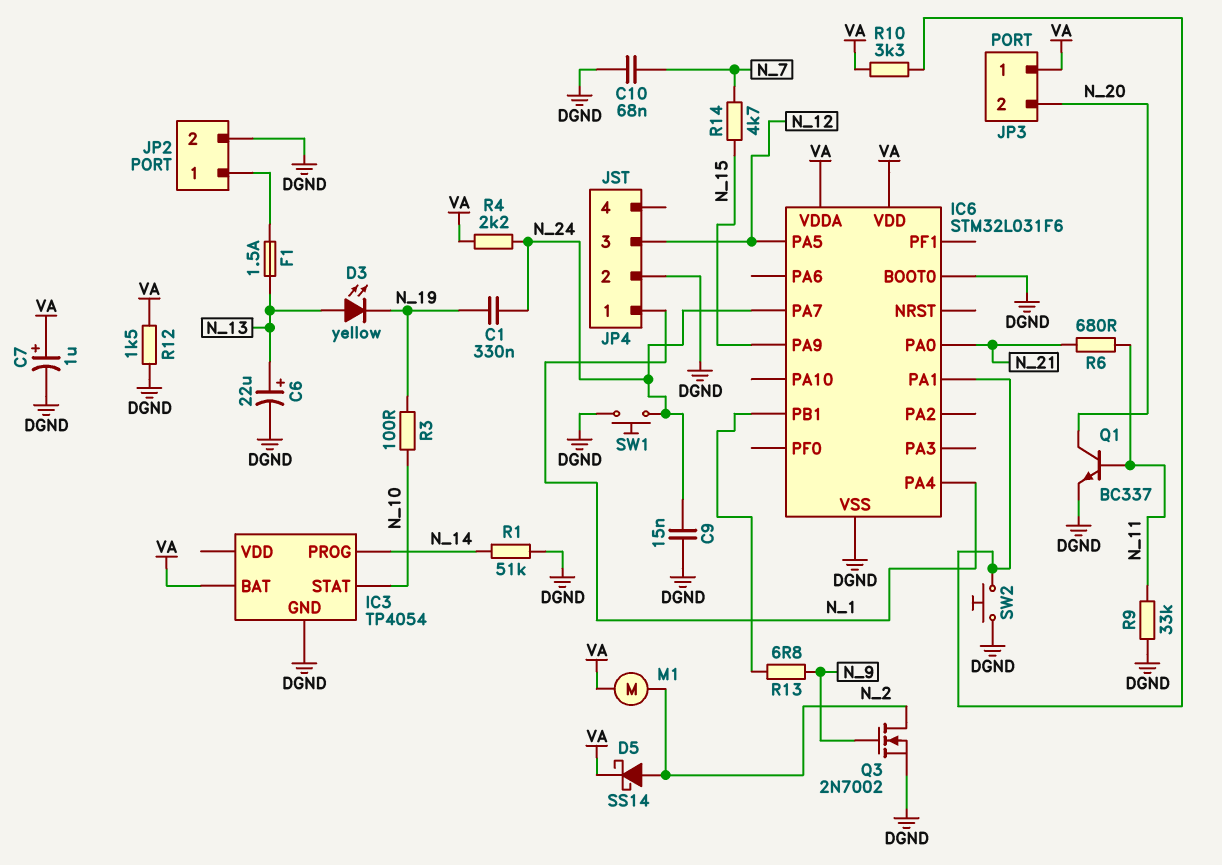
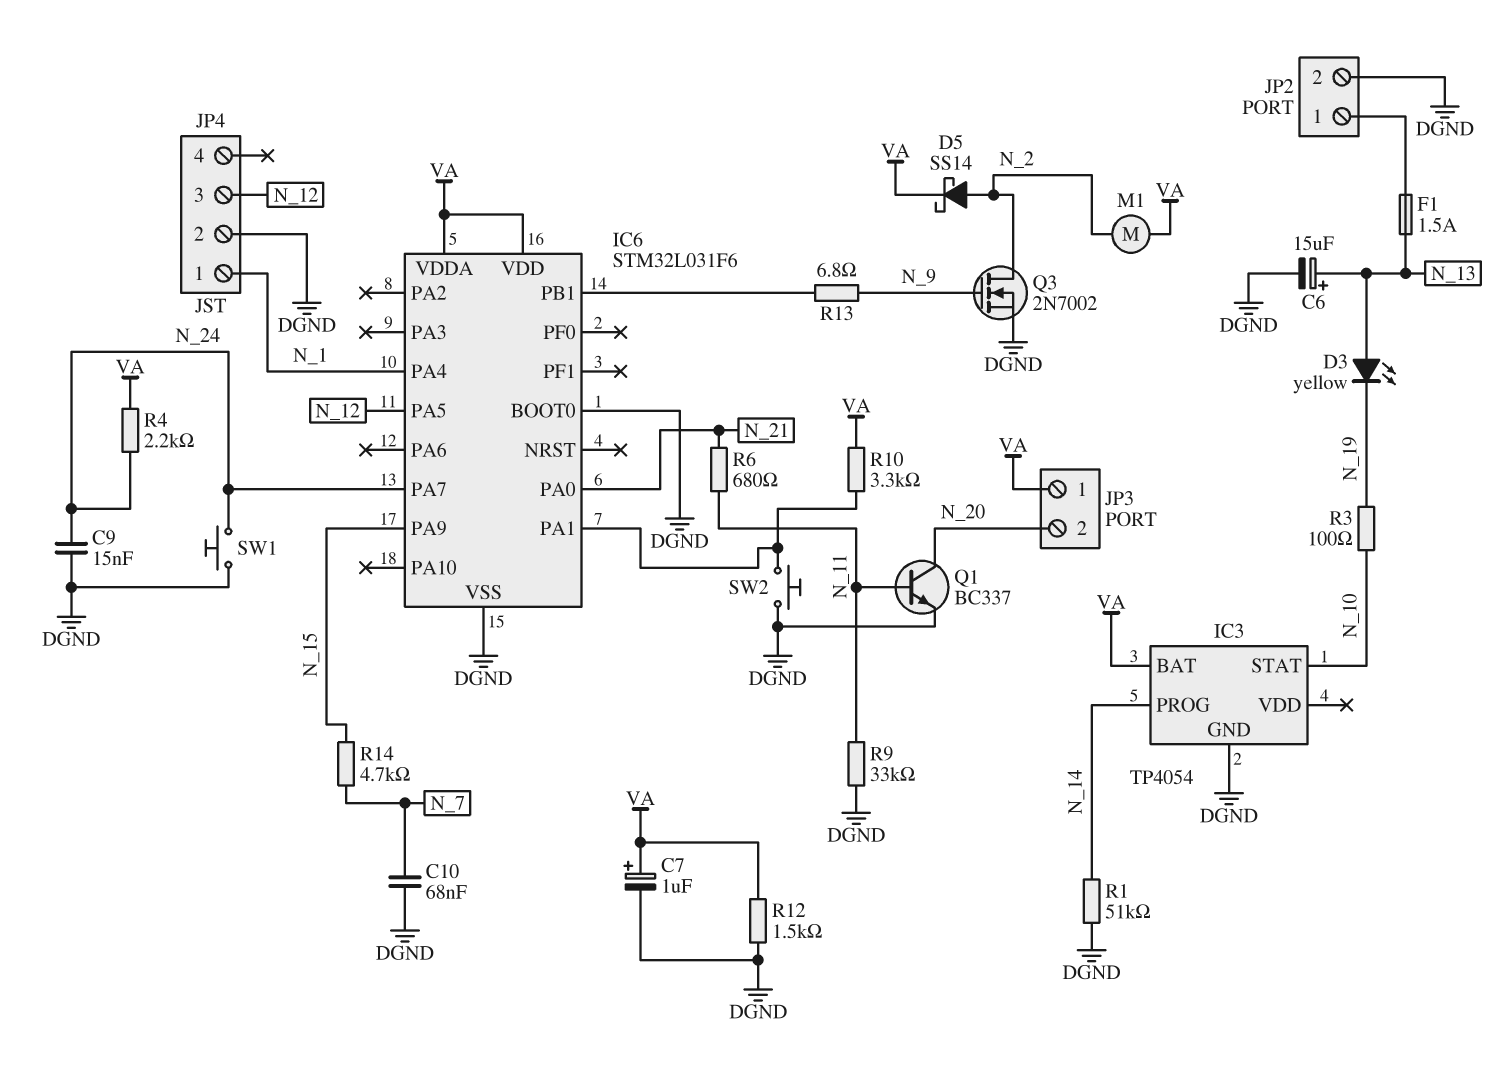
C1: 330nF (N_19, N_24) -> none
C6: 22uF (plus N_13, minus DGND) -> 15uF (plus N_13, minus DGND)

